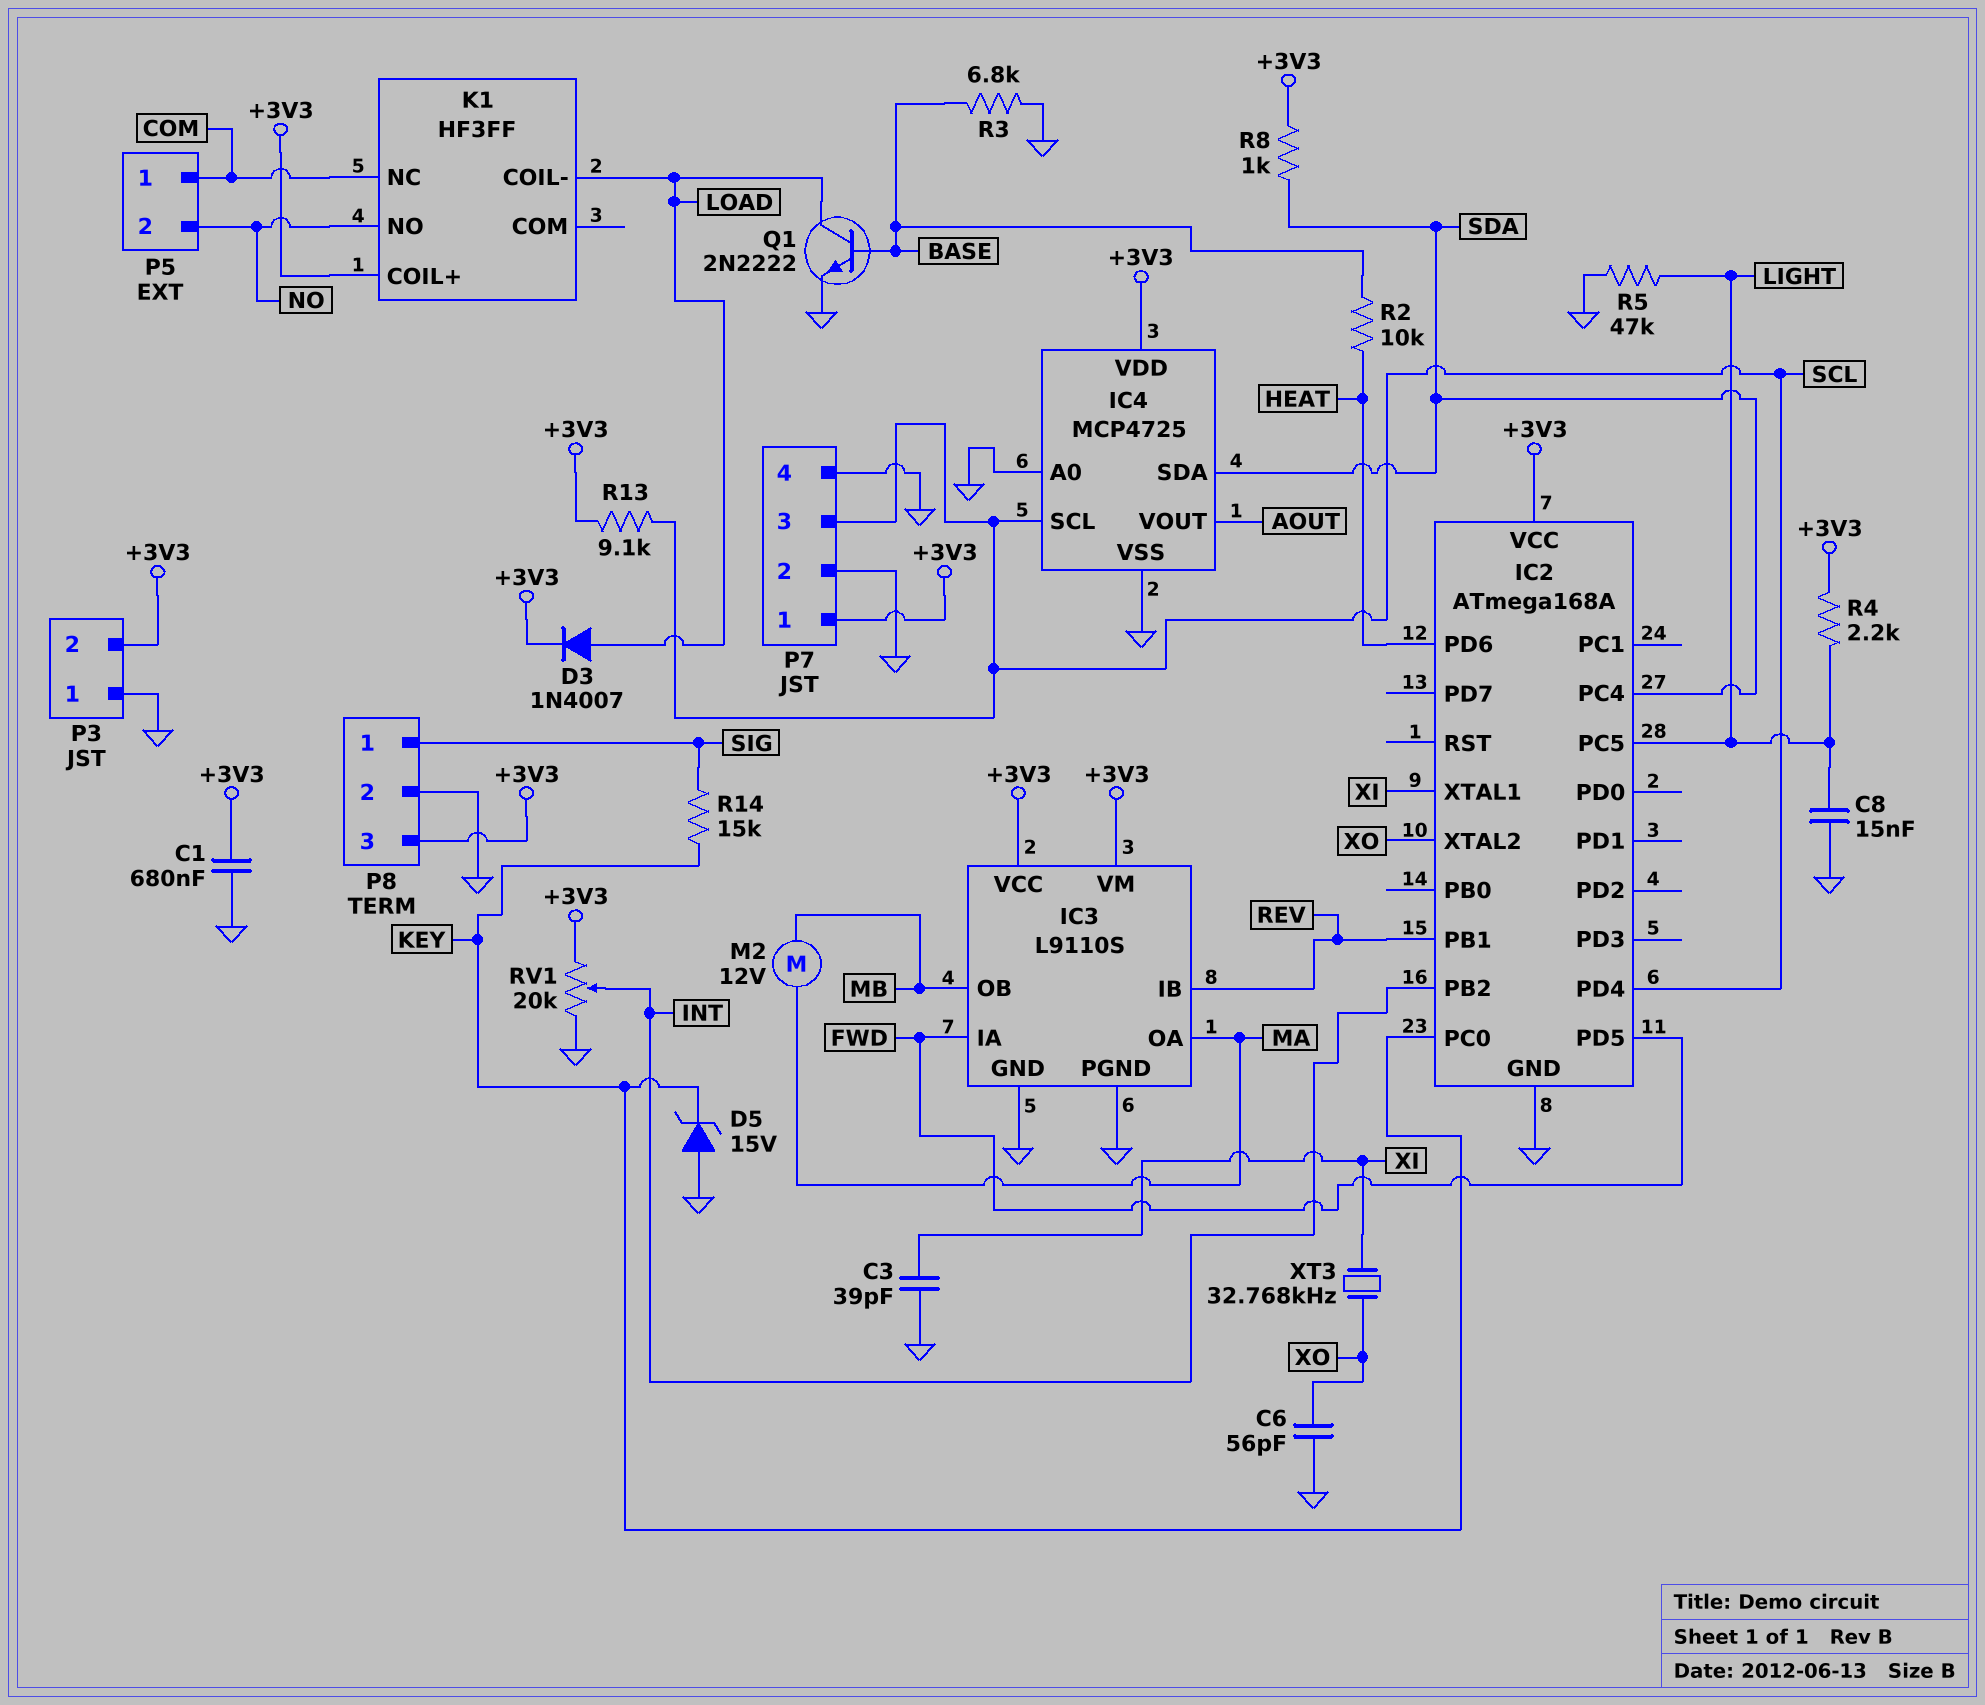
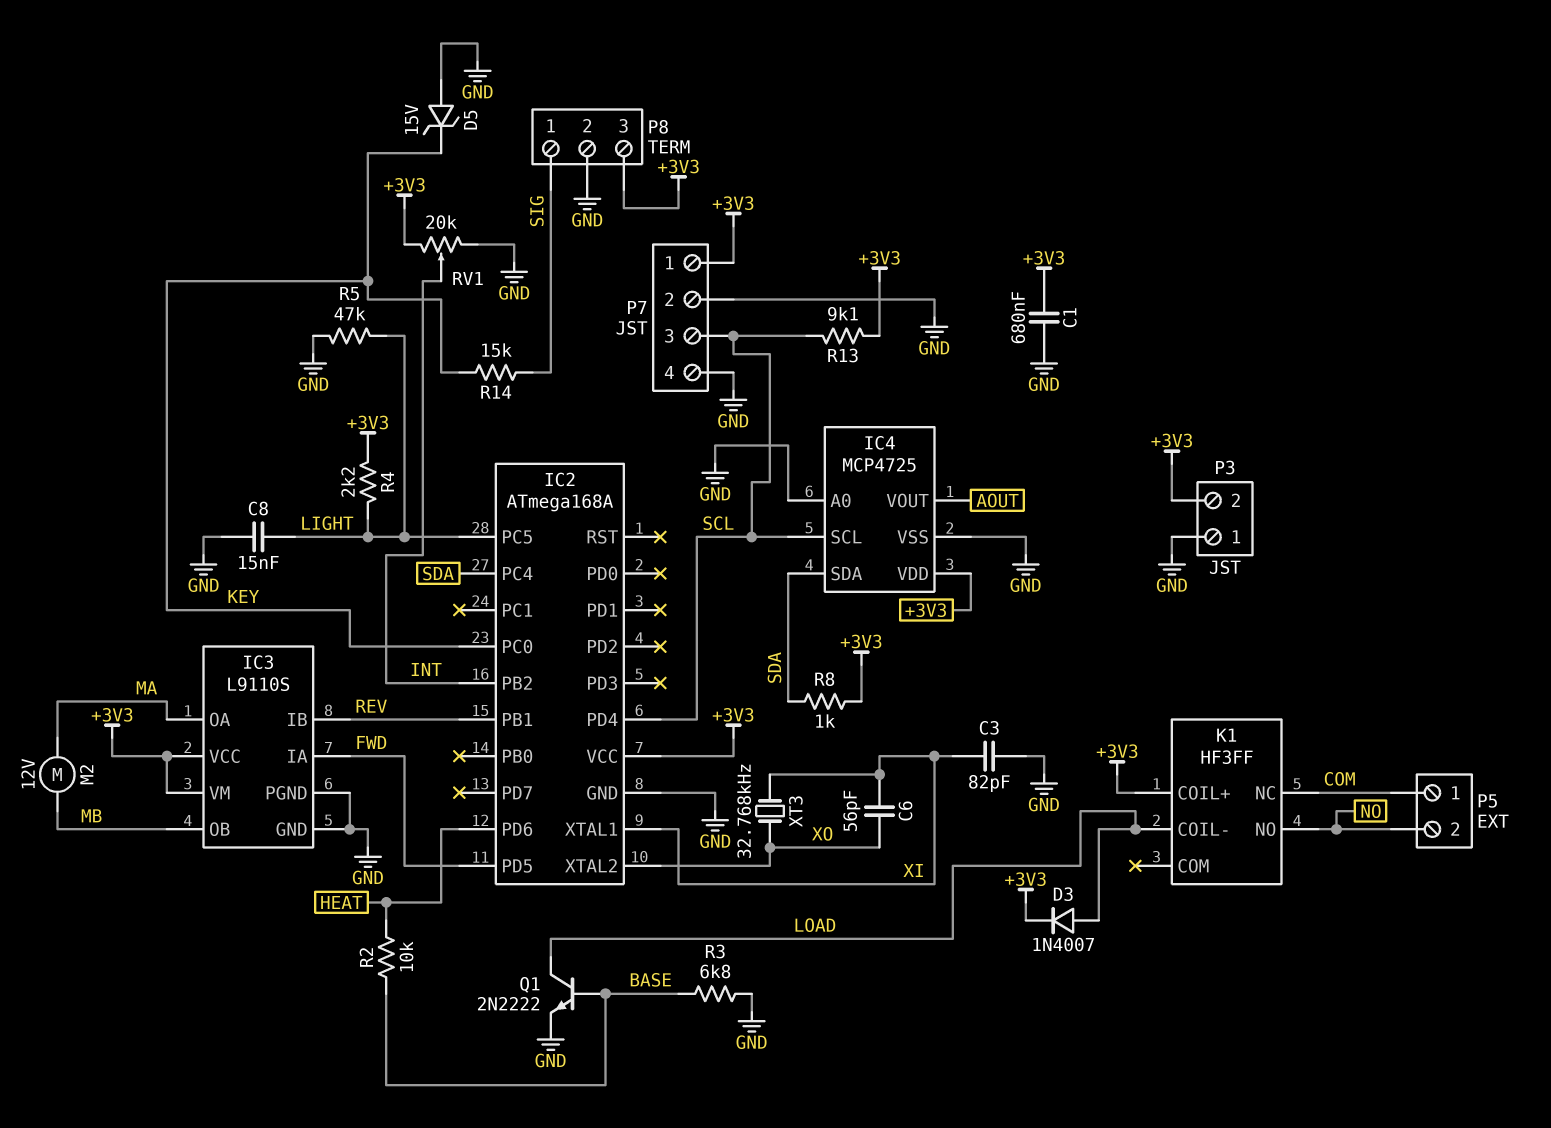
C3: 39pF (GND, XI) -> 82pF (GND, XI)
C6: 56pF (GND, XO) -> 56pF (XI, XO)

